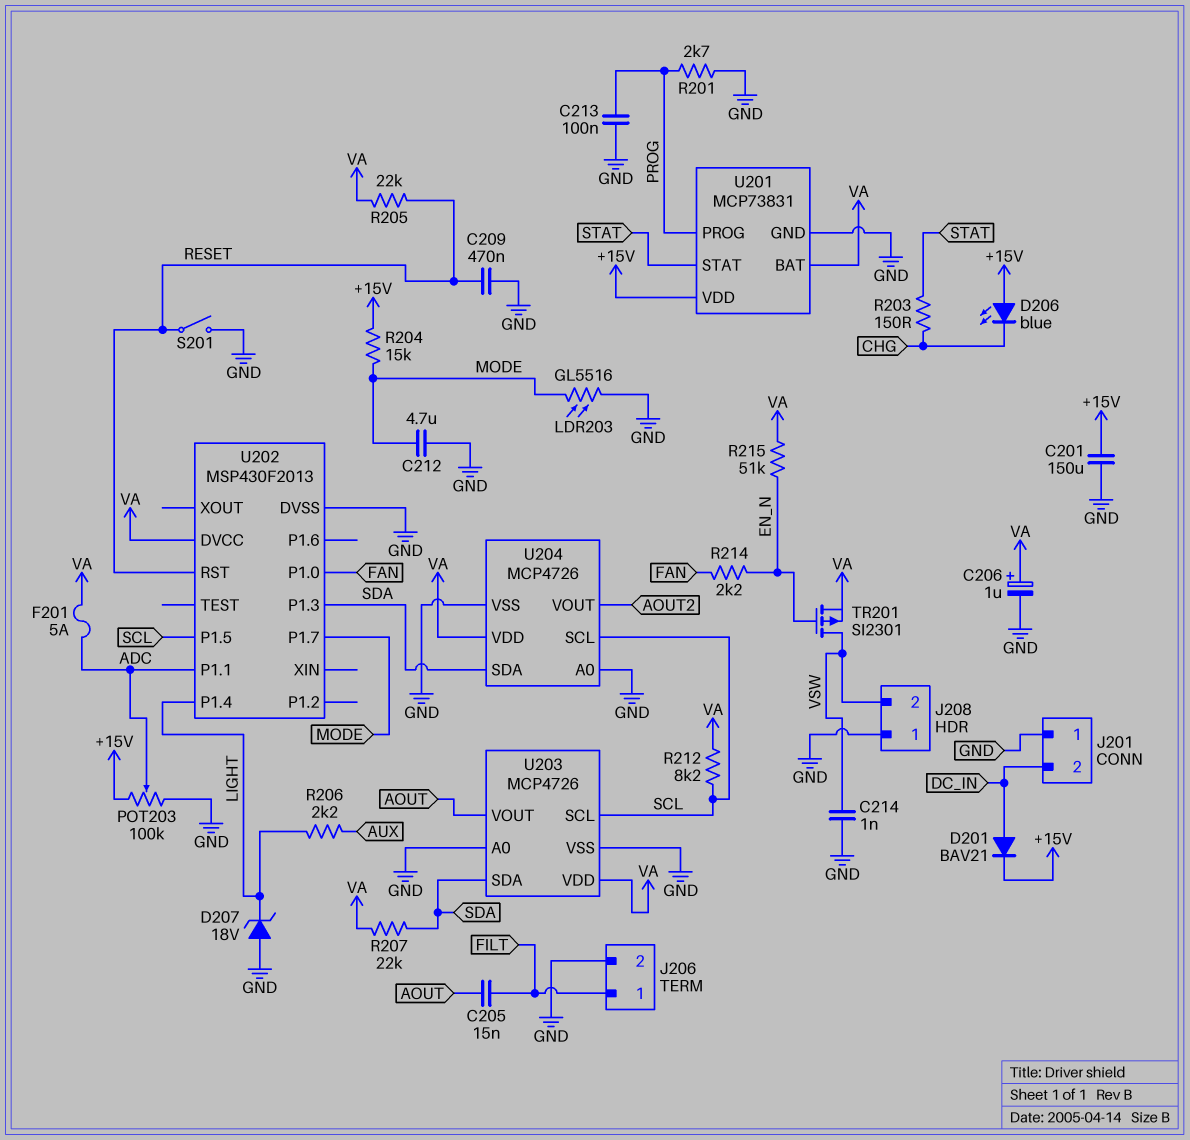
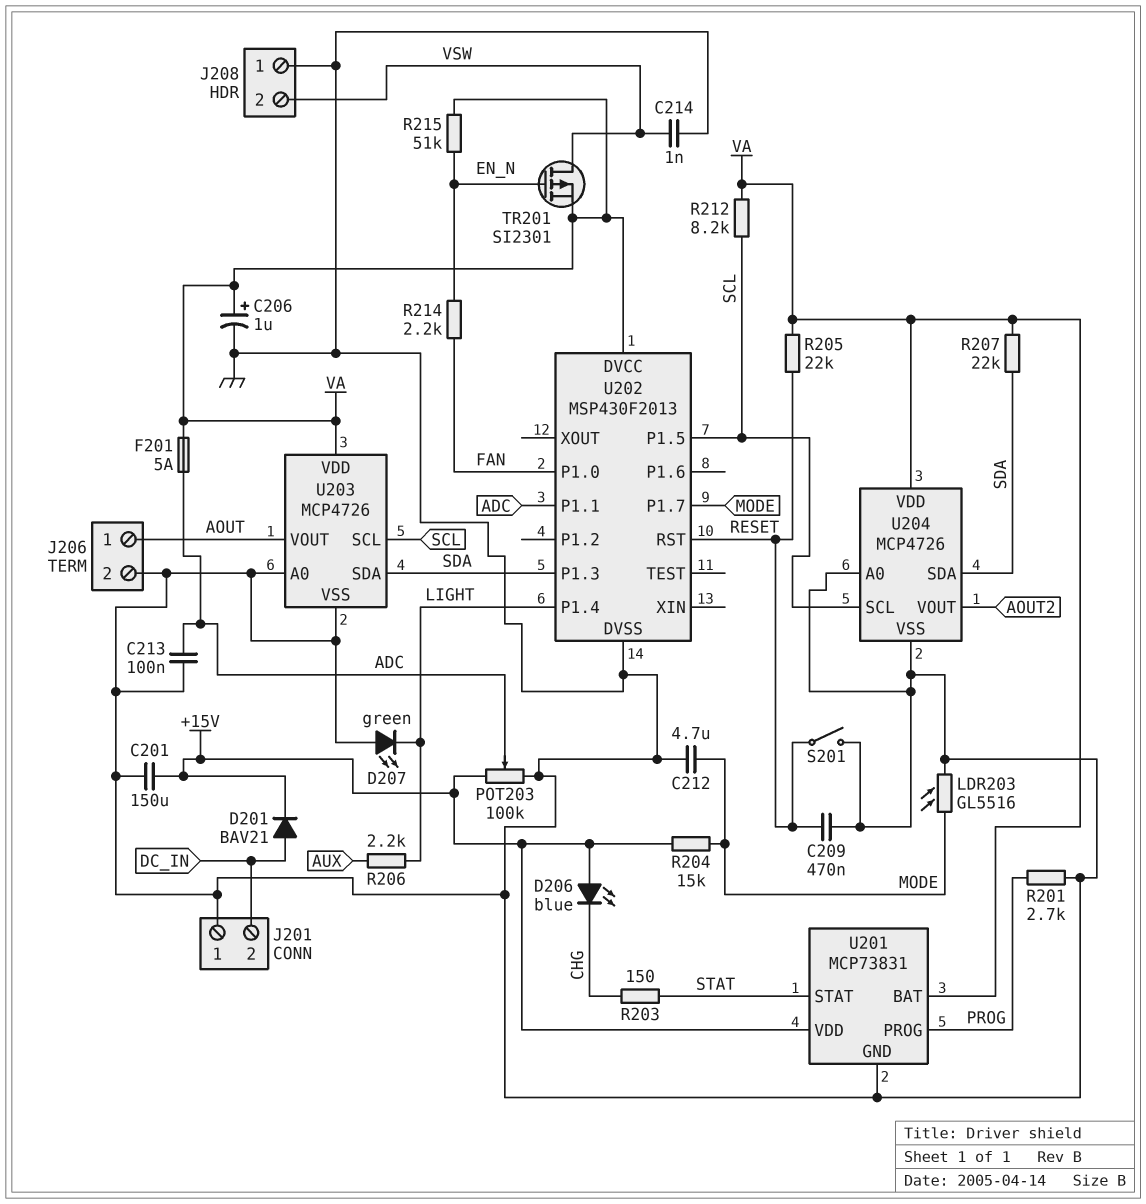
C205: 15nF (AOUT, FILT) -> none
C213: 100nF (GND, PROG) -> 100nF (ADC, GND)
D207: zener 18V (A GND, K LIGHT) -> LED green (A GND, K LIGHT)
J206 pin 1: FILT -> AOUT

